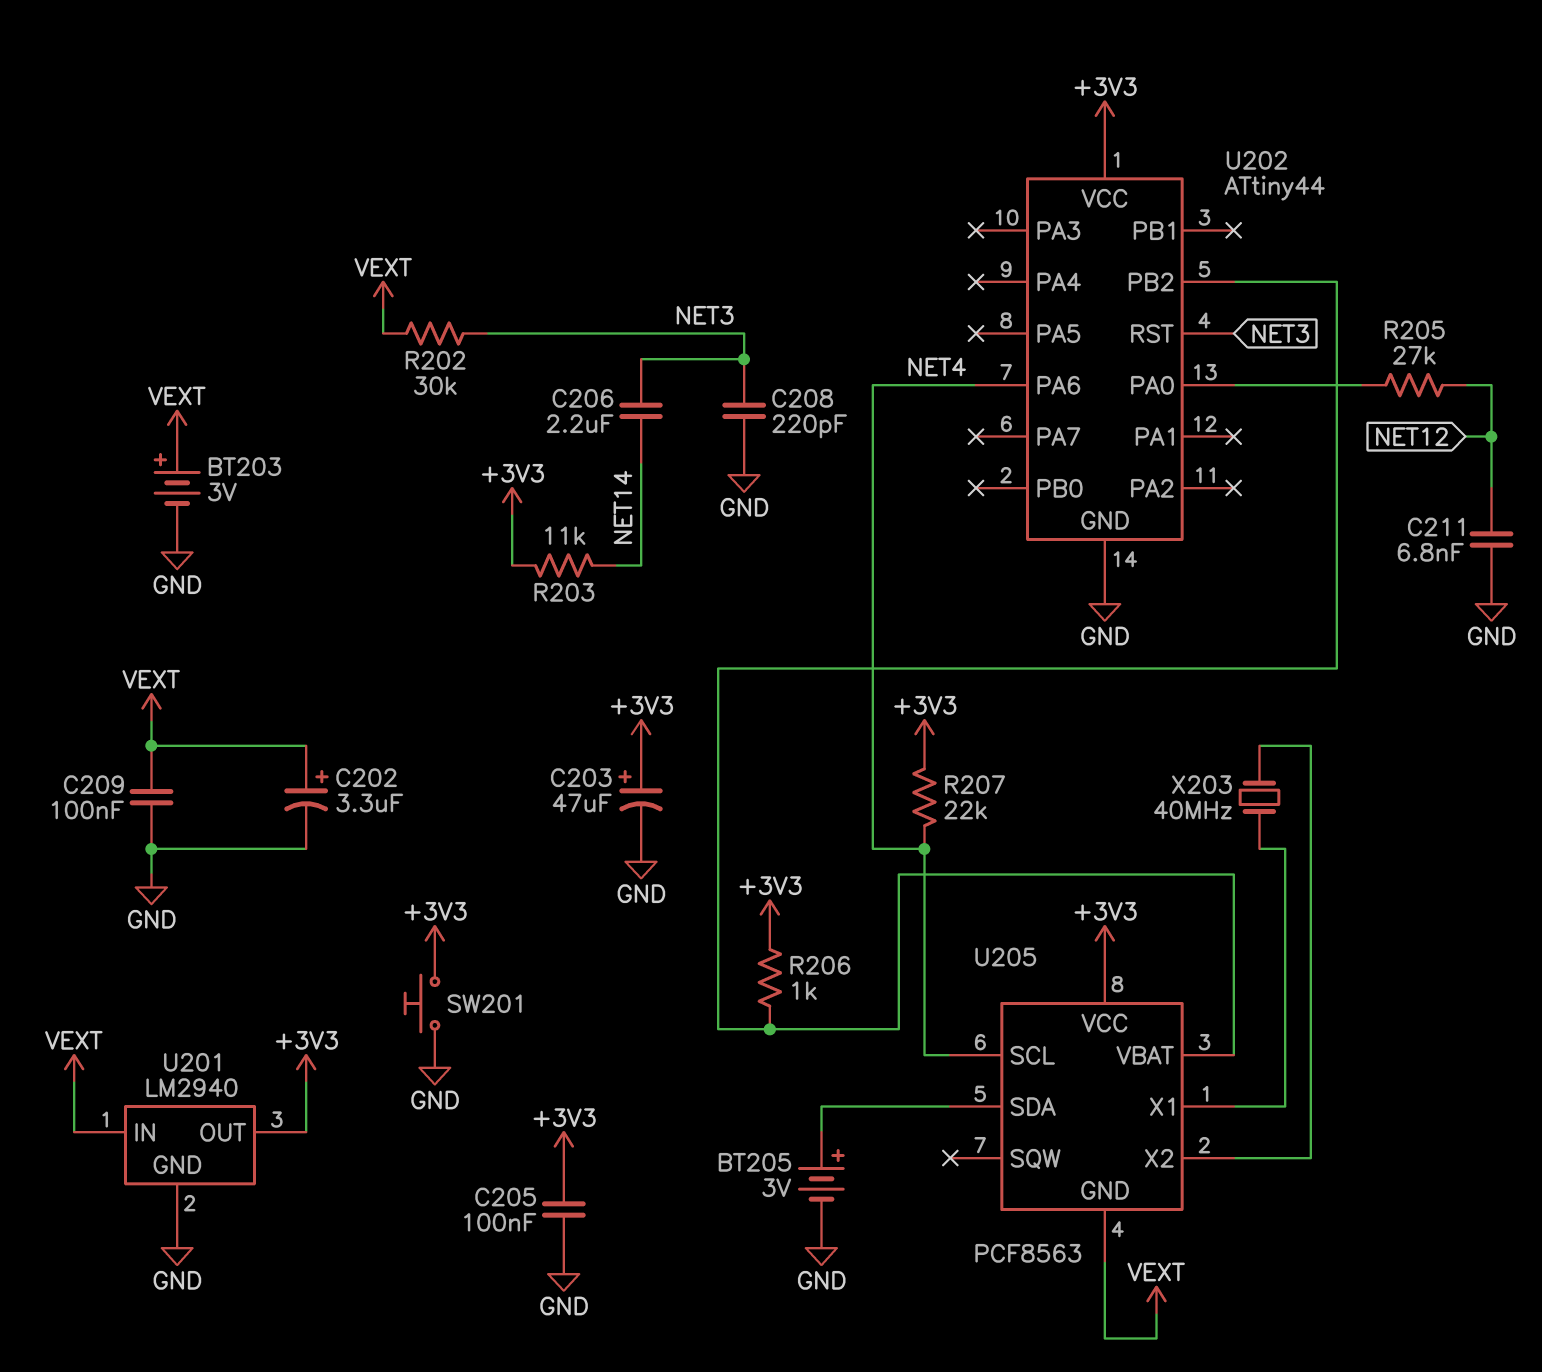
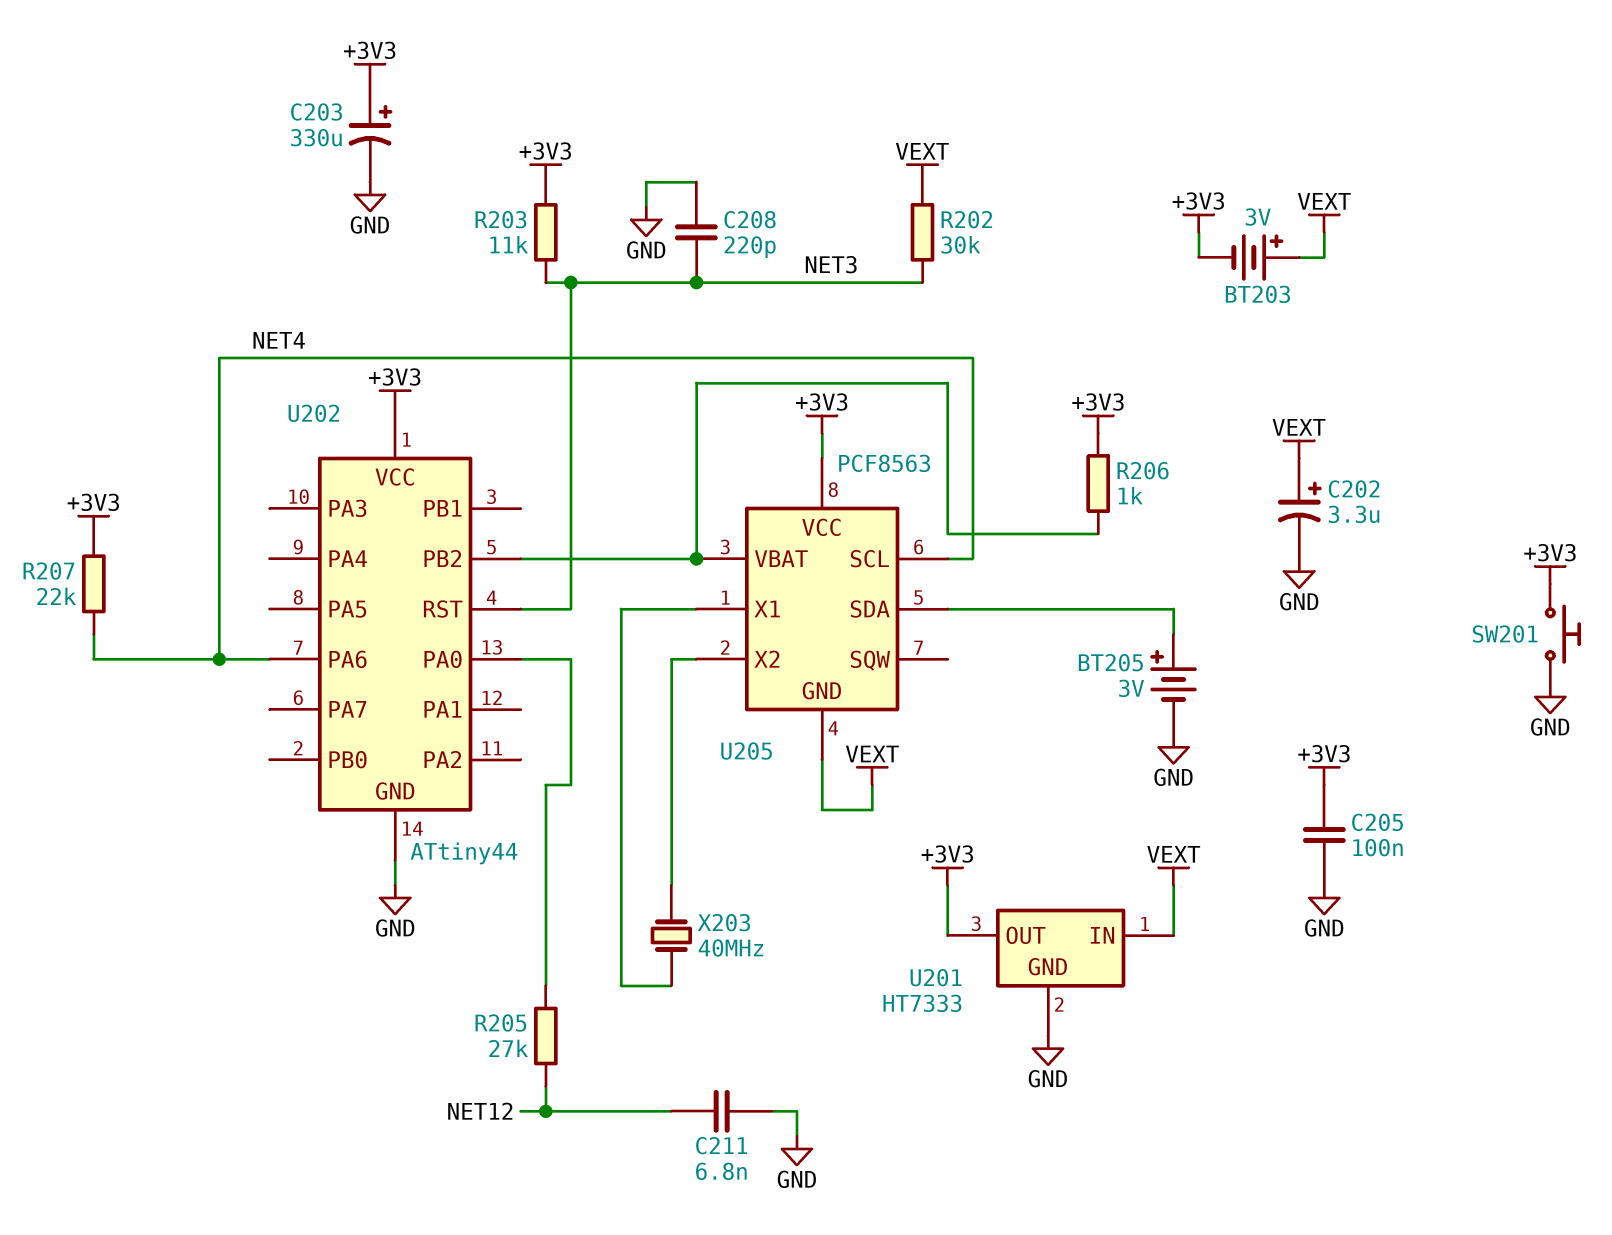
BT203: 3V (plus VEXT, minus GND) -> 3V (plus VEXT, minus +3V3)
C203: 47uF (plus +3V3, minus GND) -> 330uF (plus +3V3, minus GND)
C206: 2.2uF (NET3, NET14) -> none
C209: 100nF (GND, VEXT) -> none
R203: 11k (+3V3, NET14) -> 11k (+3V3, NET3)
U201: LM2940 -> HT7333

